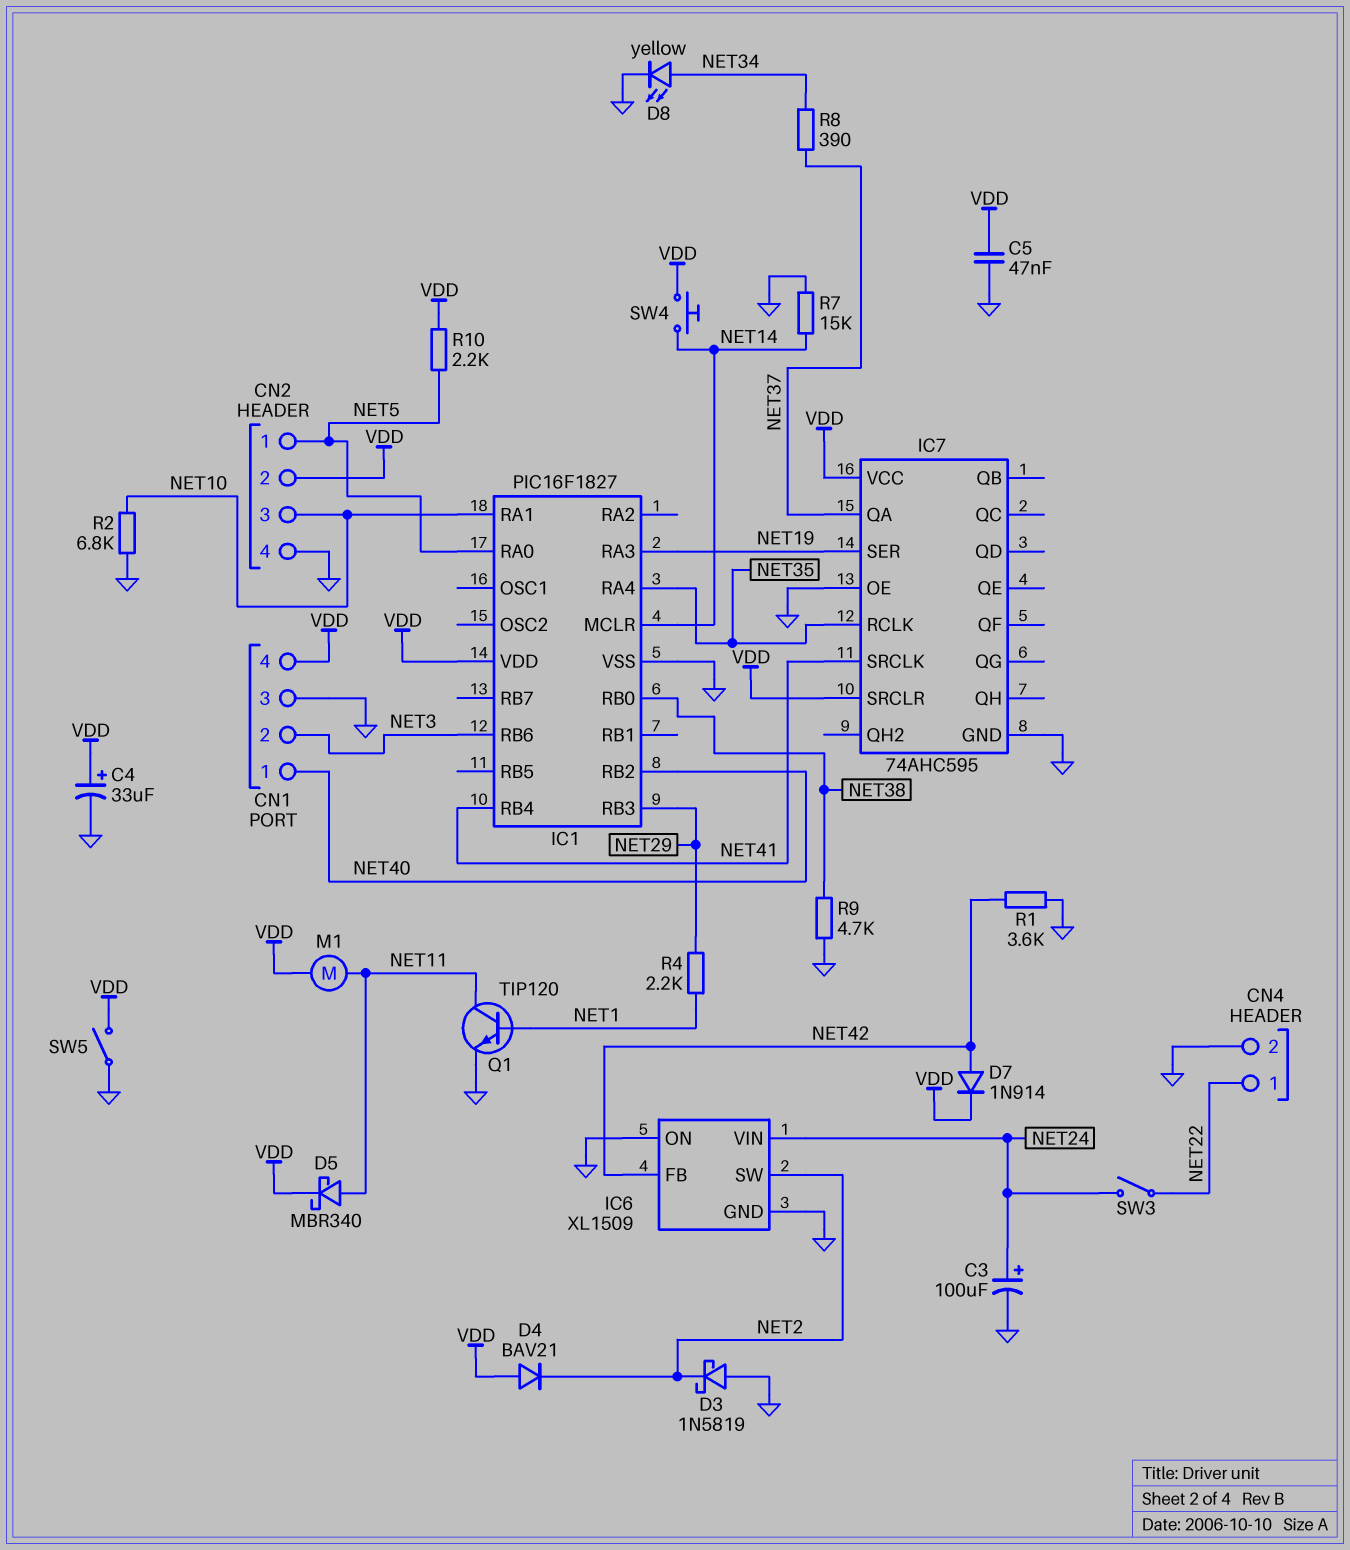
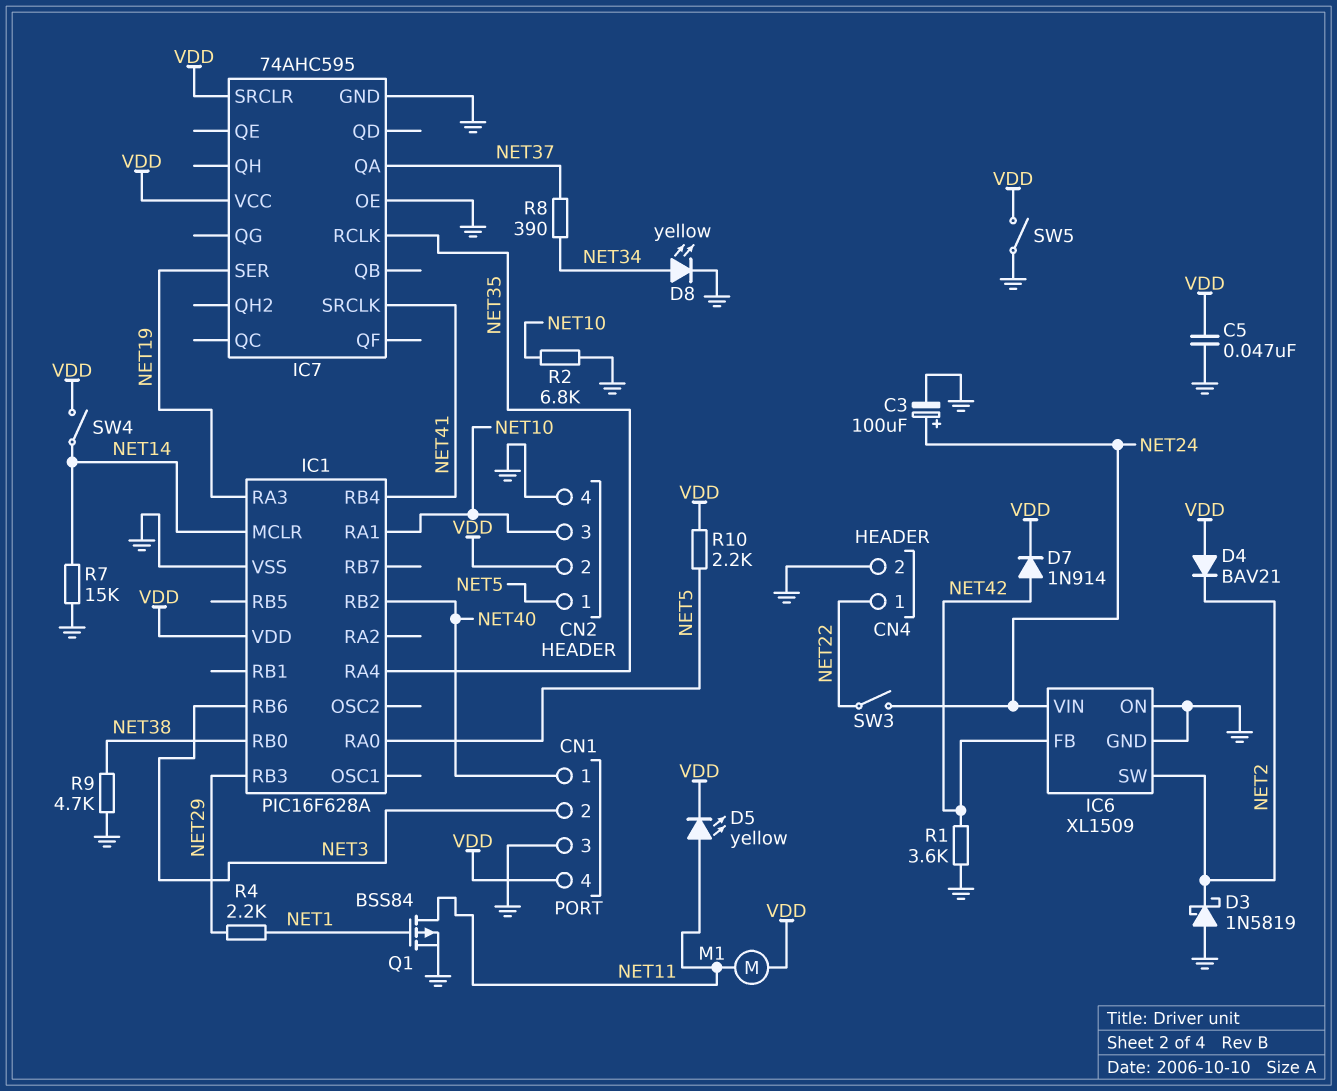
C4: 33uF (plus VDD, minus GND) -> none
D5: schottky MBR340 (A NET11, K VDD) -> LED yellow (A NET11, K VDD)
IC1: PIC16F1827 -> PIC16F628A
Q1: NPN TIP120 (B NET1, C NET11, E GND) -> PMOS BSS84 (G NET1, D NET11, S GND)
SW4: button (NET14, VDD) -> switch (NET14, VDD)

